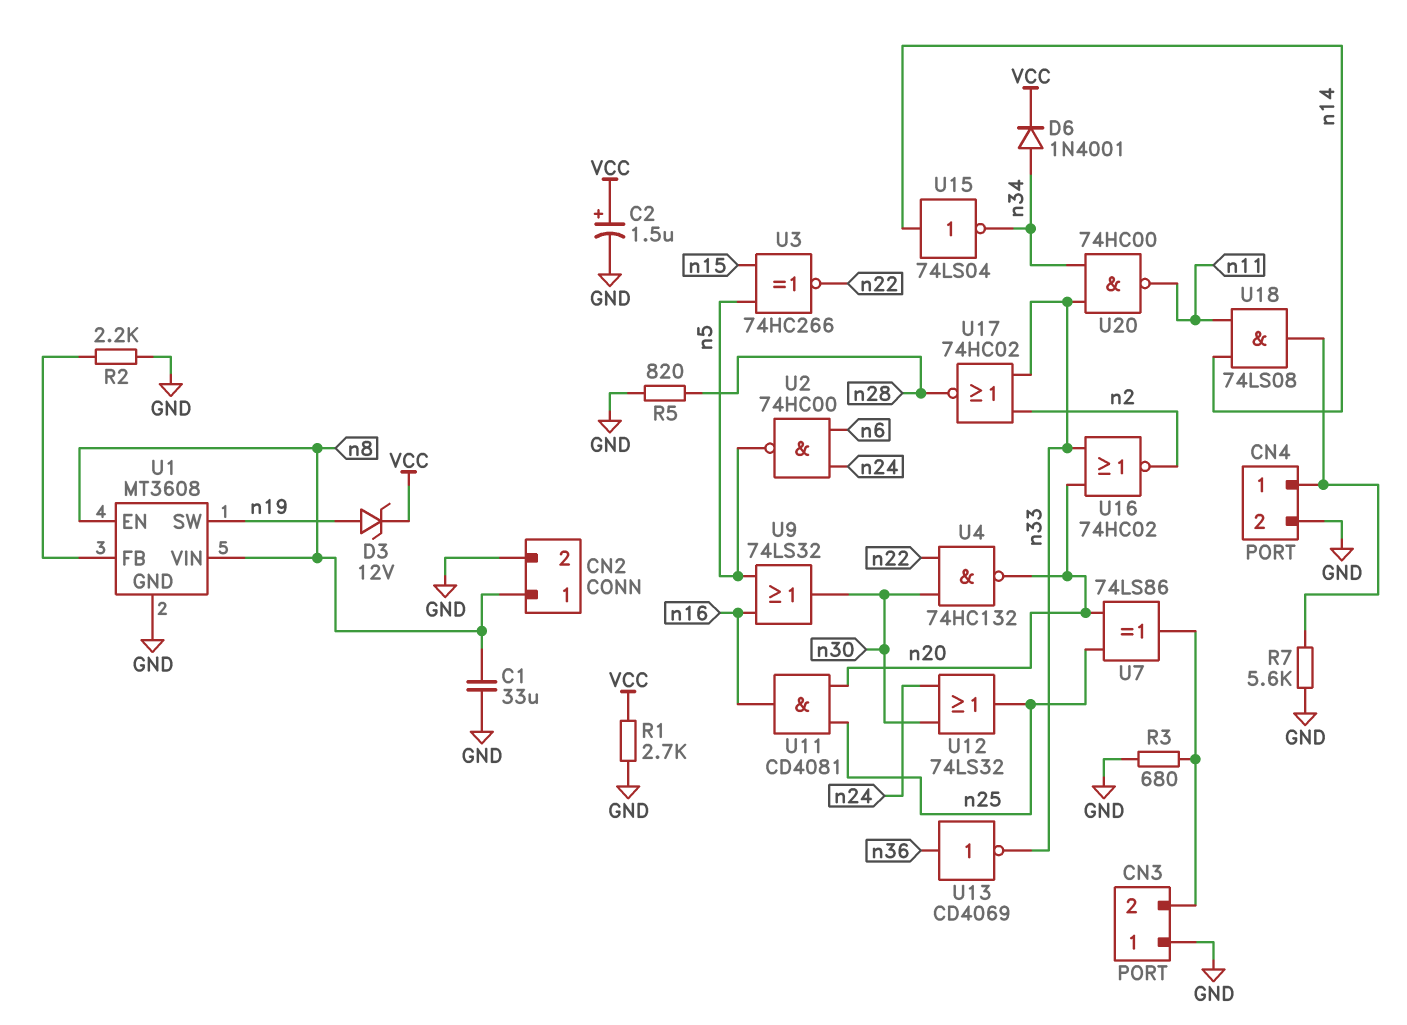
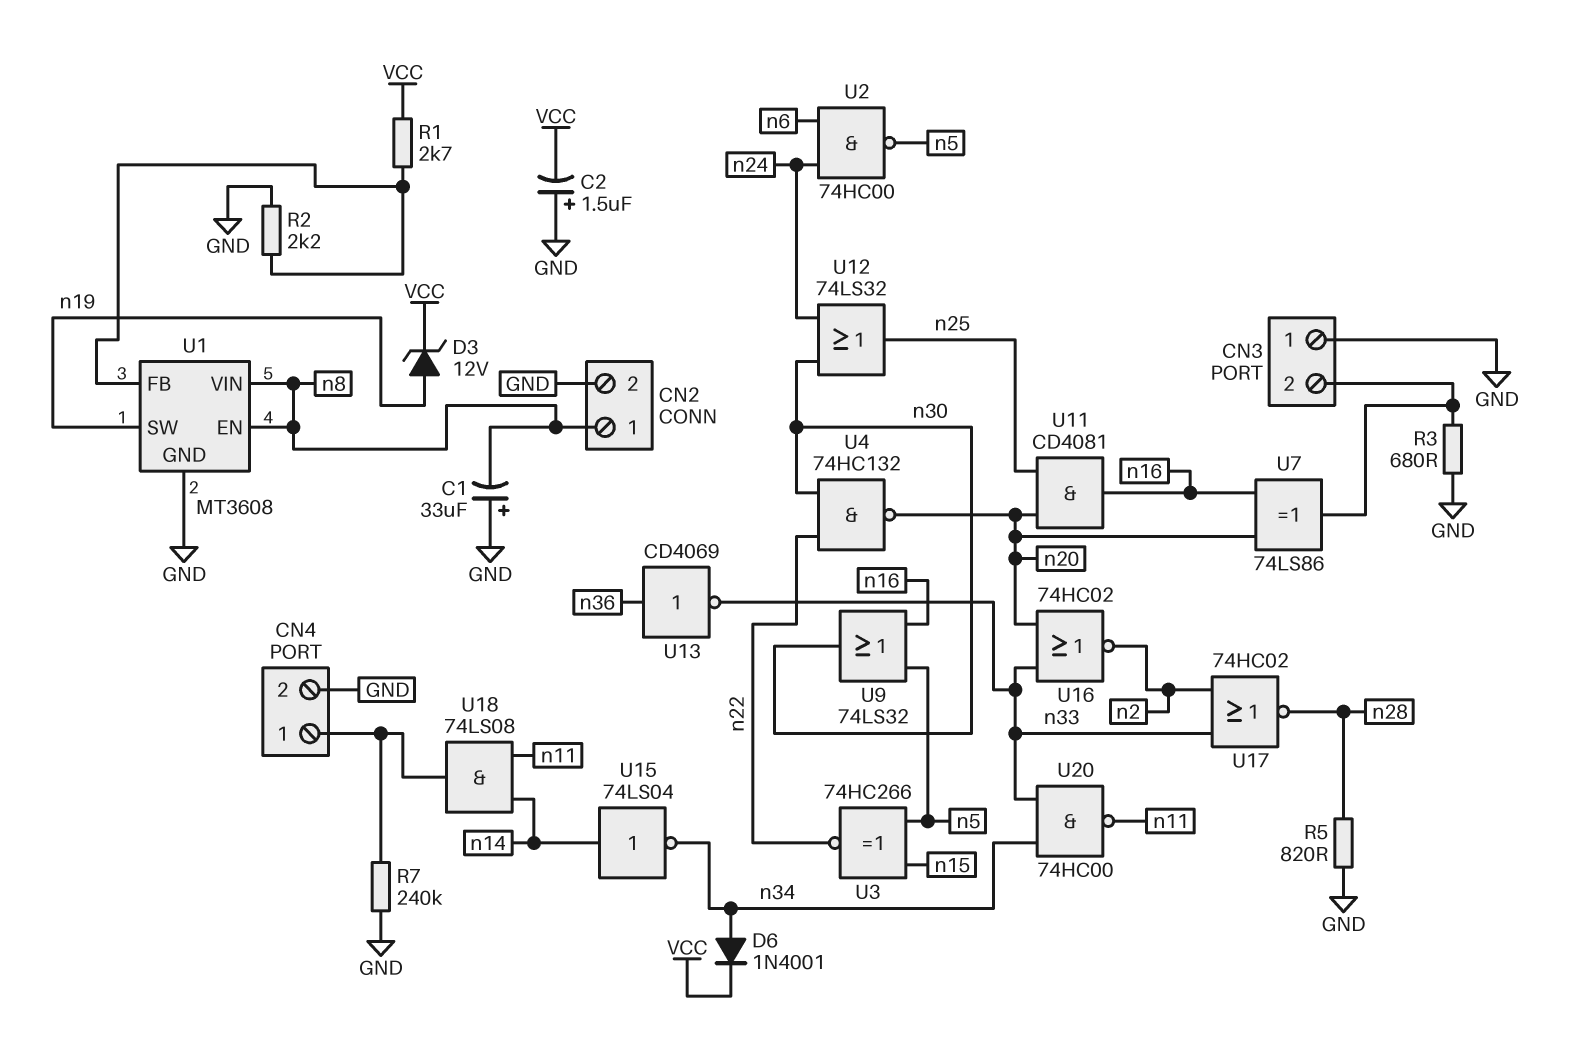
C1: 33uF (GND, n8) -> 33uF (plus GND, minus n8)
C2: 1.5uF (plus VCC, minus GND) -> 1.5uF (plus GND, minus VCC)
R1: 2.7k (GND, VCC) -> 2.7k (U1/FB, VCC)
R7: 5.6k (CN4/1, GND) -> 240k (CN4/1, GND)
U7: XOR 74LS86 (in n20, in n25, out CN3/2) -> XOR 74LS86 (in n16, in n20, out CN3/2)

